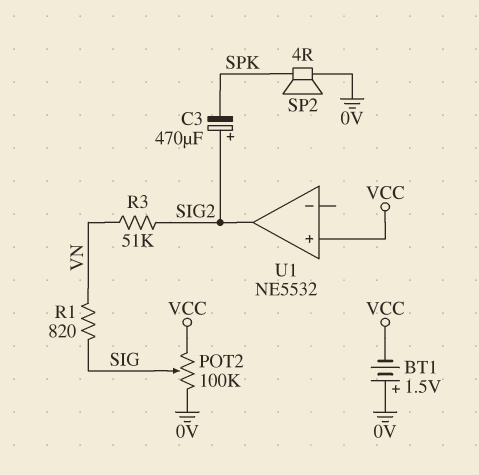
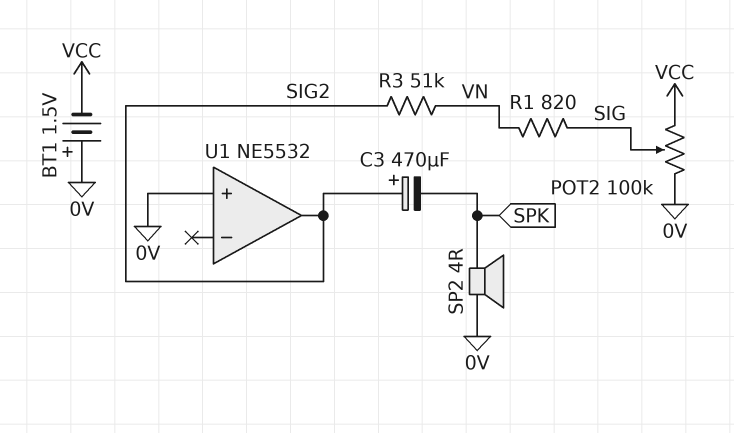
U1 pin in+: VCC -> 0V

